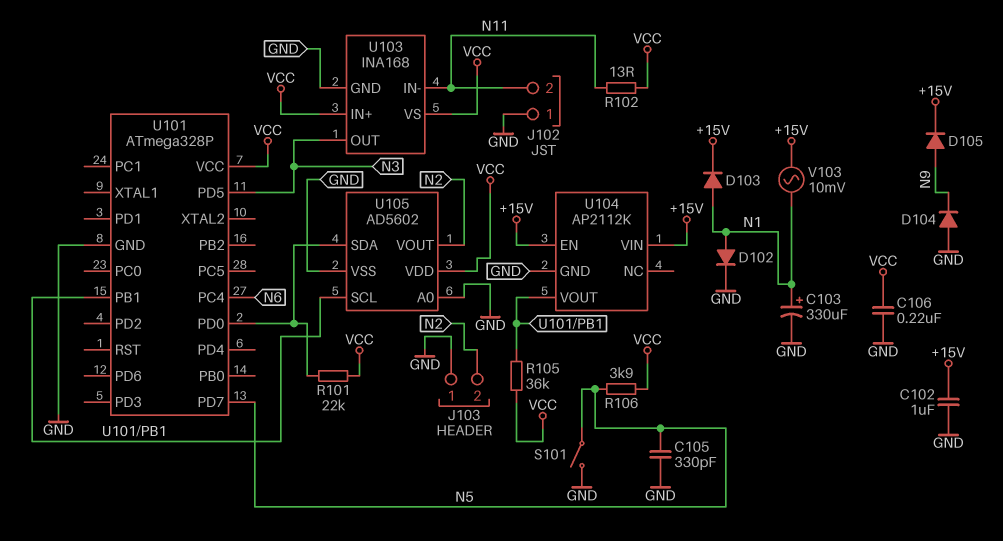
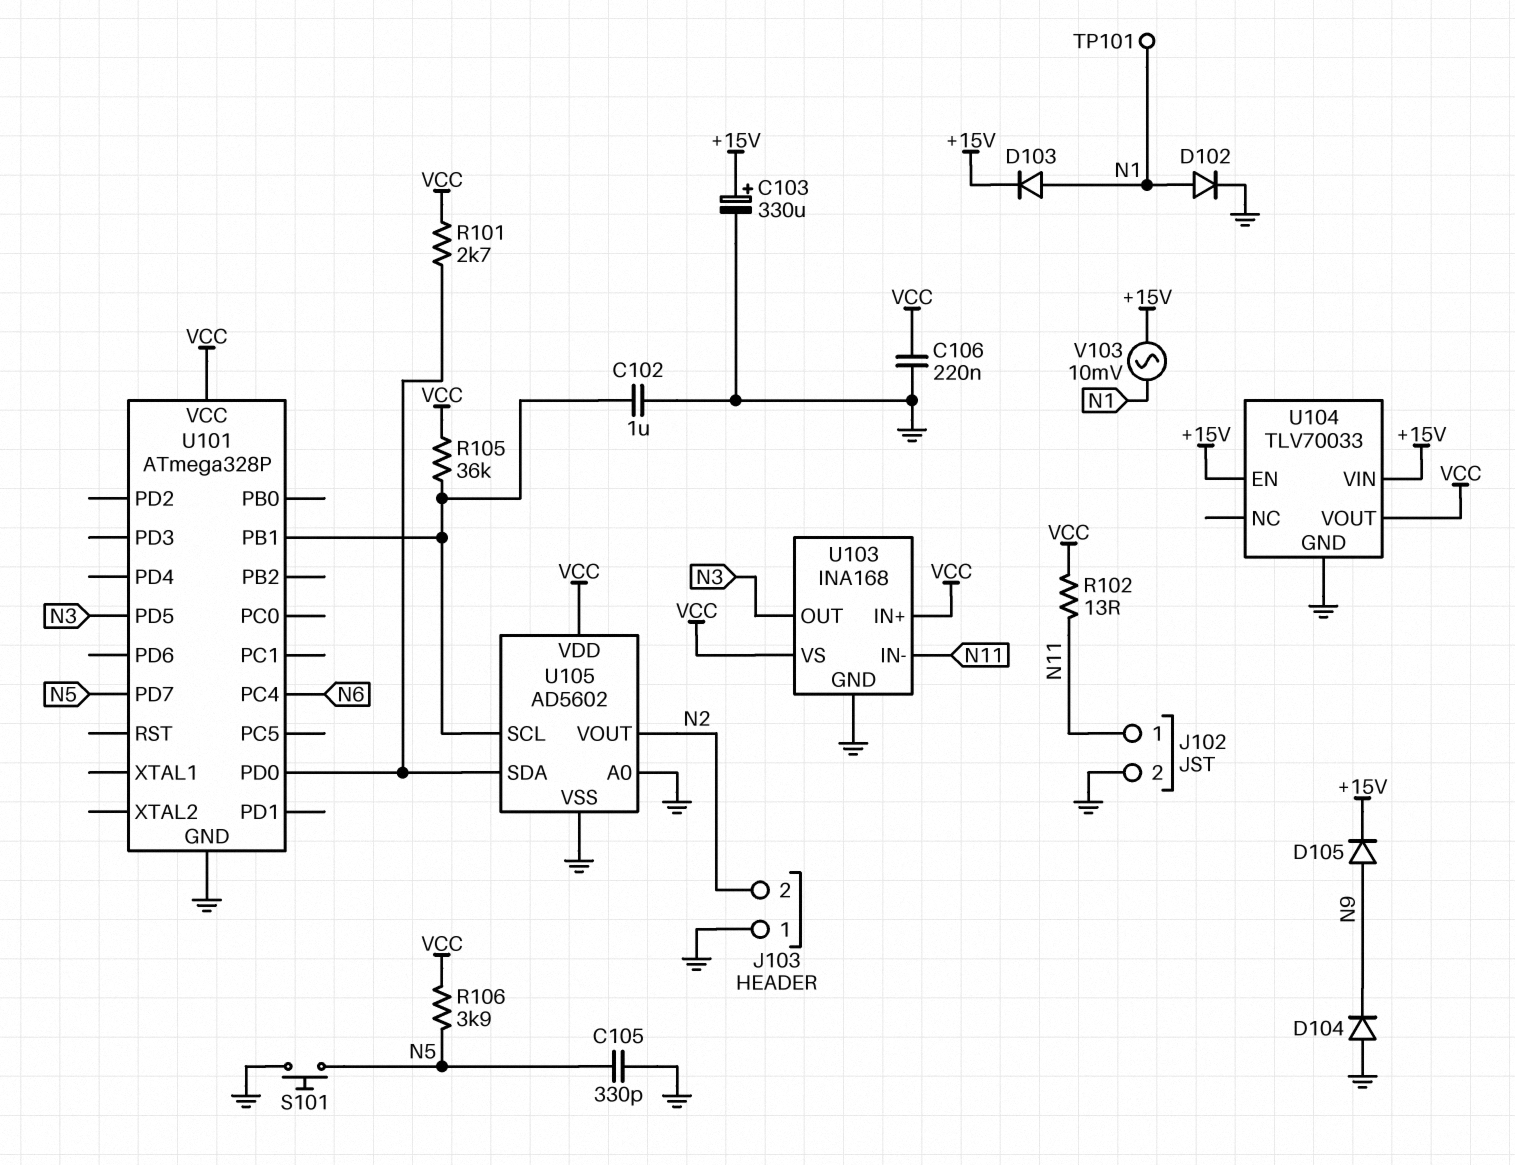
C102: 1uF (+15V, GND) -> 1uF (GND, U101/PB1)
C103: 330uF (plus N1, minus GND) -> 330uF (plus +15V, minus GND)
J102 pin 1: GND -> N11
J102 pin 2: N11 -> GND
R101: 22k (U101/PD0, VCC) -> 2.7k (U101/PD0, VCC)
S101: switch (GND, N5) -> button (GND, N5)
TP101: none -> test point (N1)
U104: AP2112K -> TLV70033
U104 pin VOUT: U101/PB1 -> VCC

